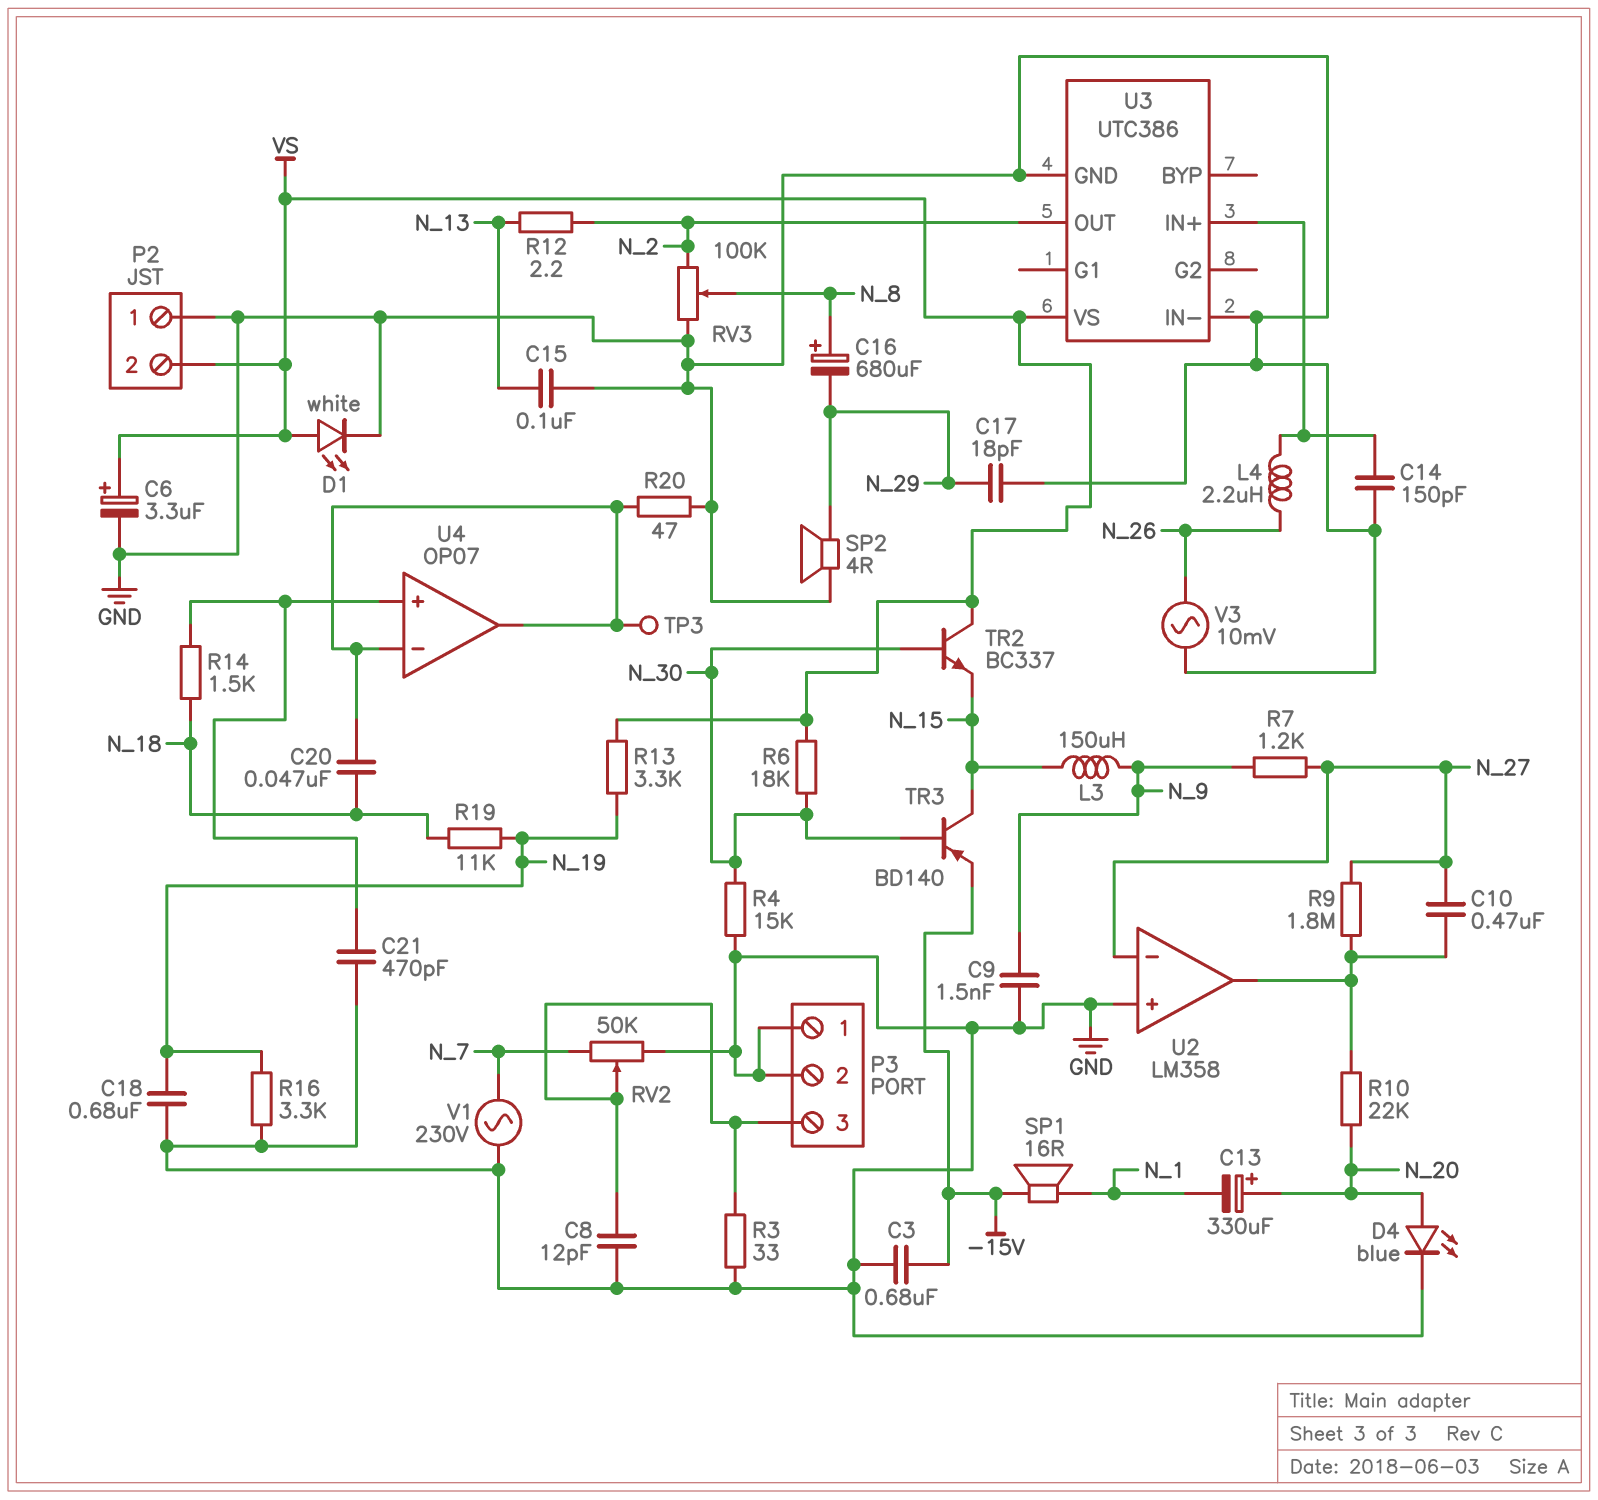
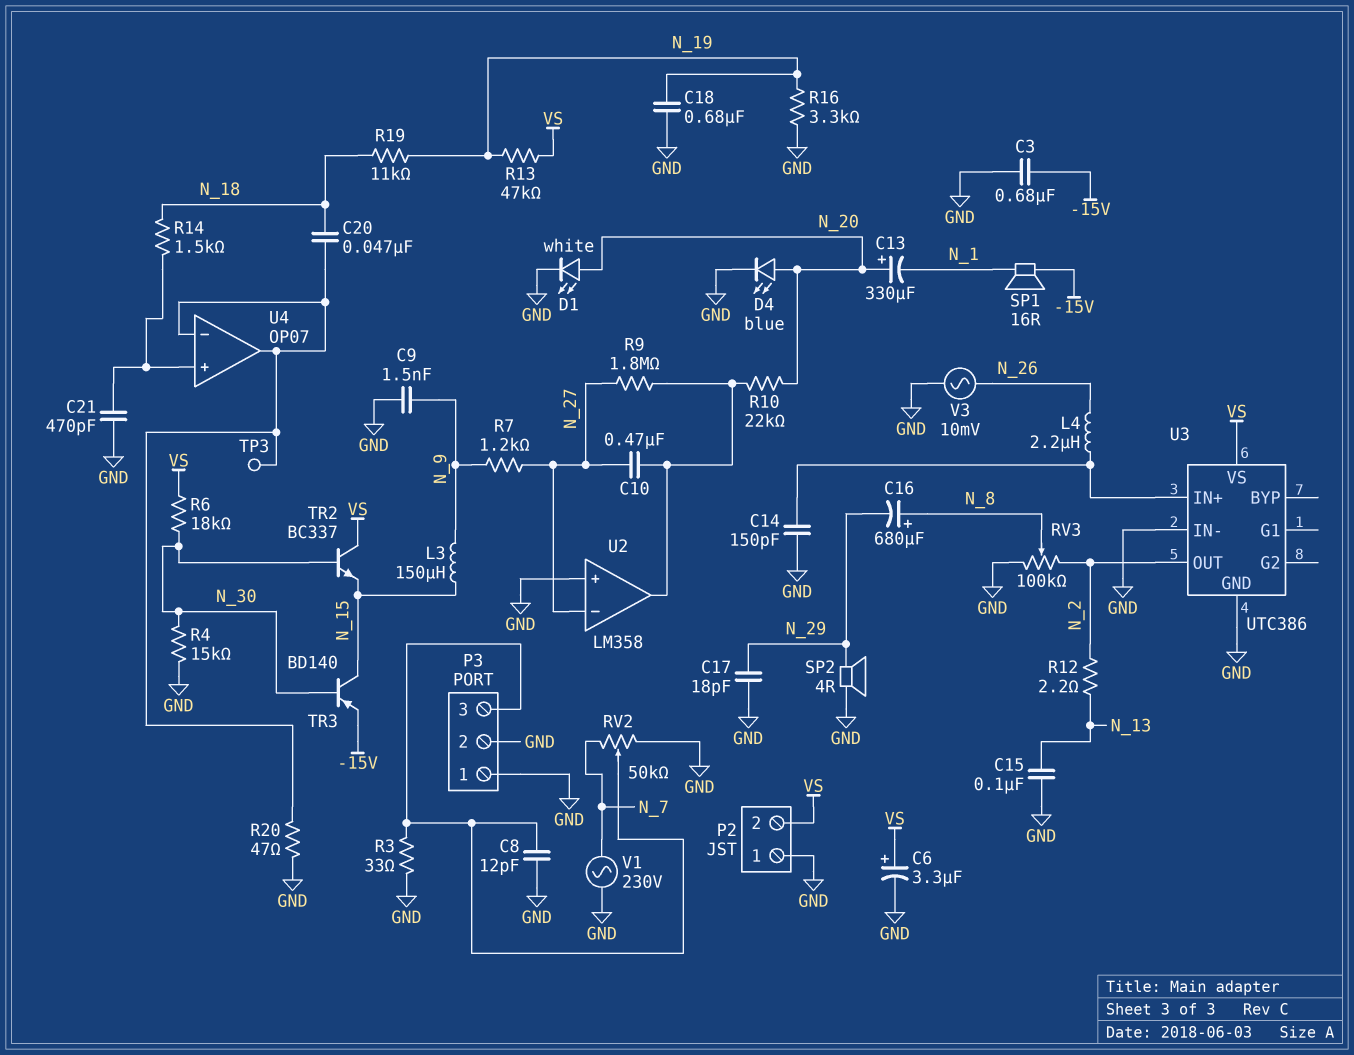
D1: LED white (A VS, K GND) -> LED white (A N_20, K GND)
R13: 3.3k (N_19, VS) -> 47k (N_19, VS)

